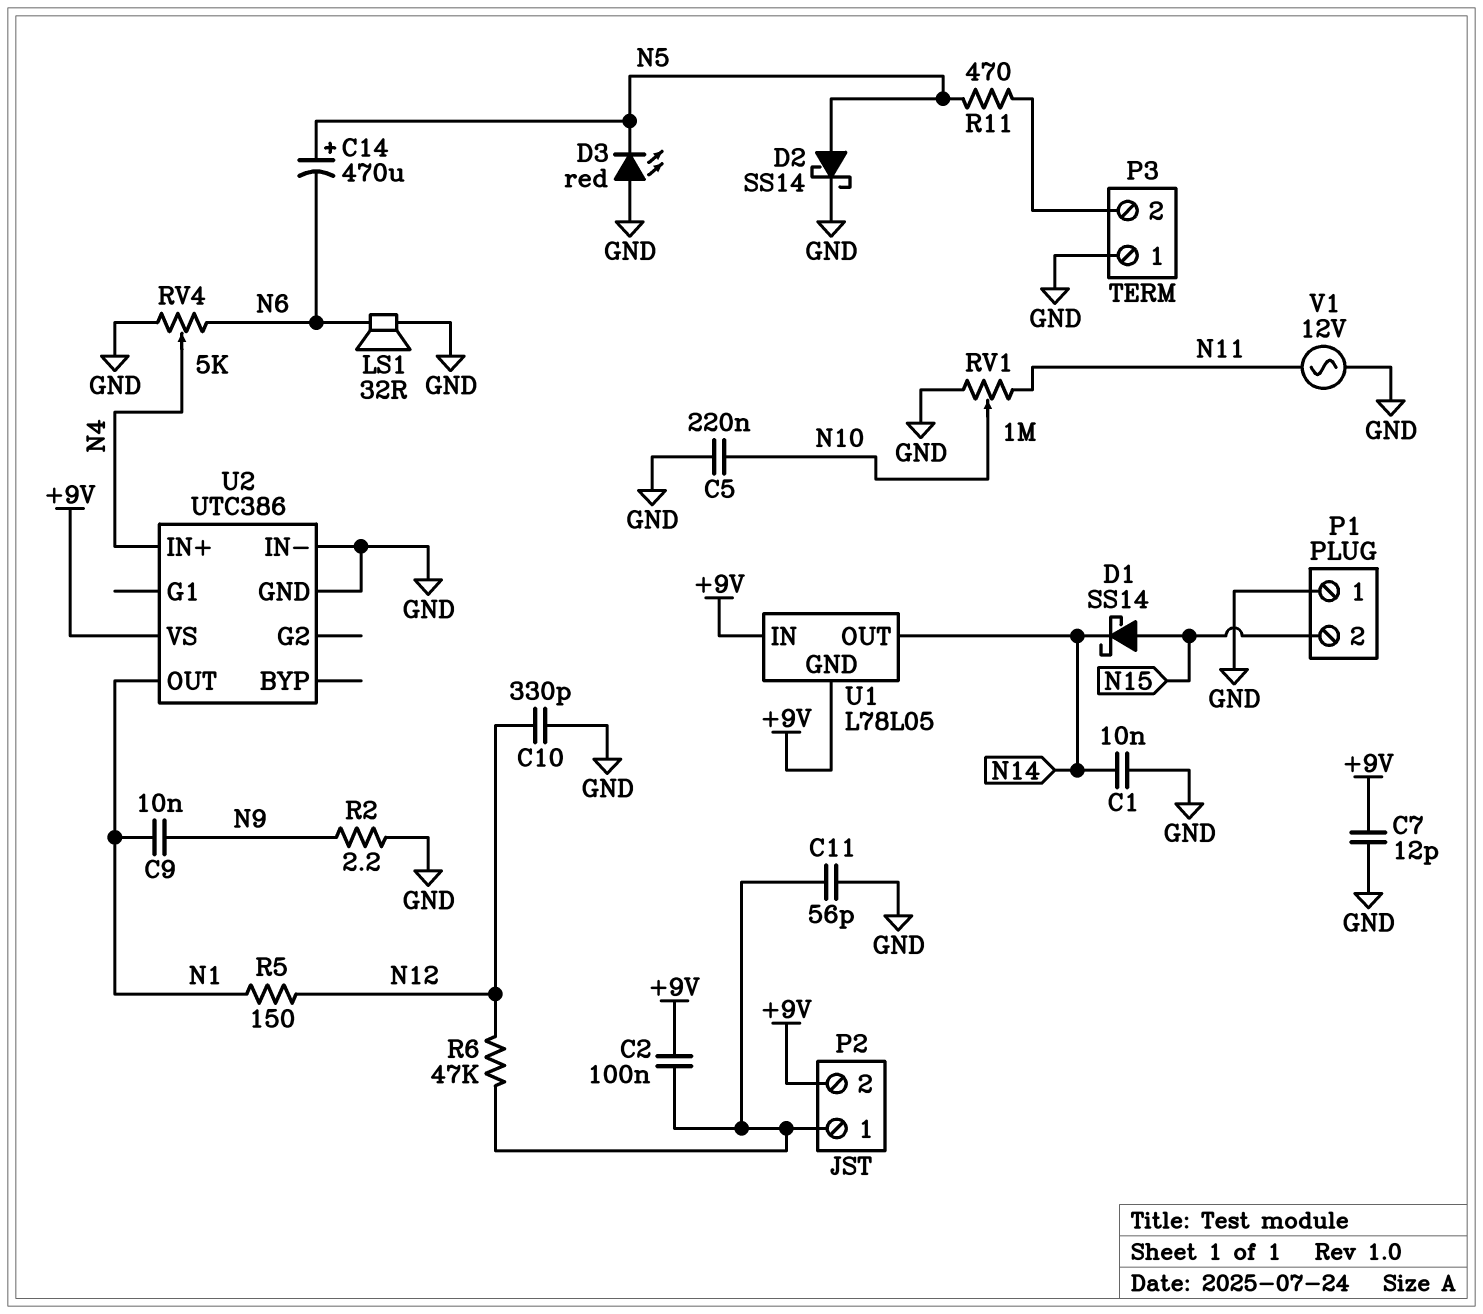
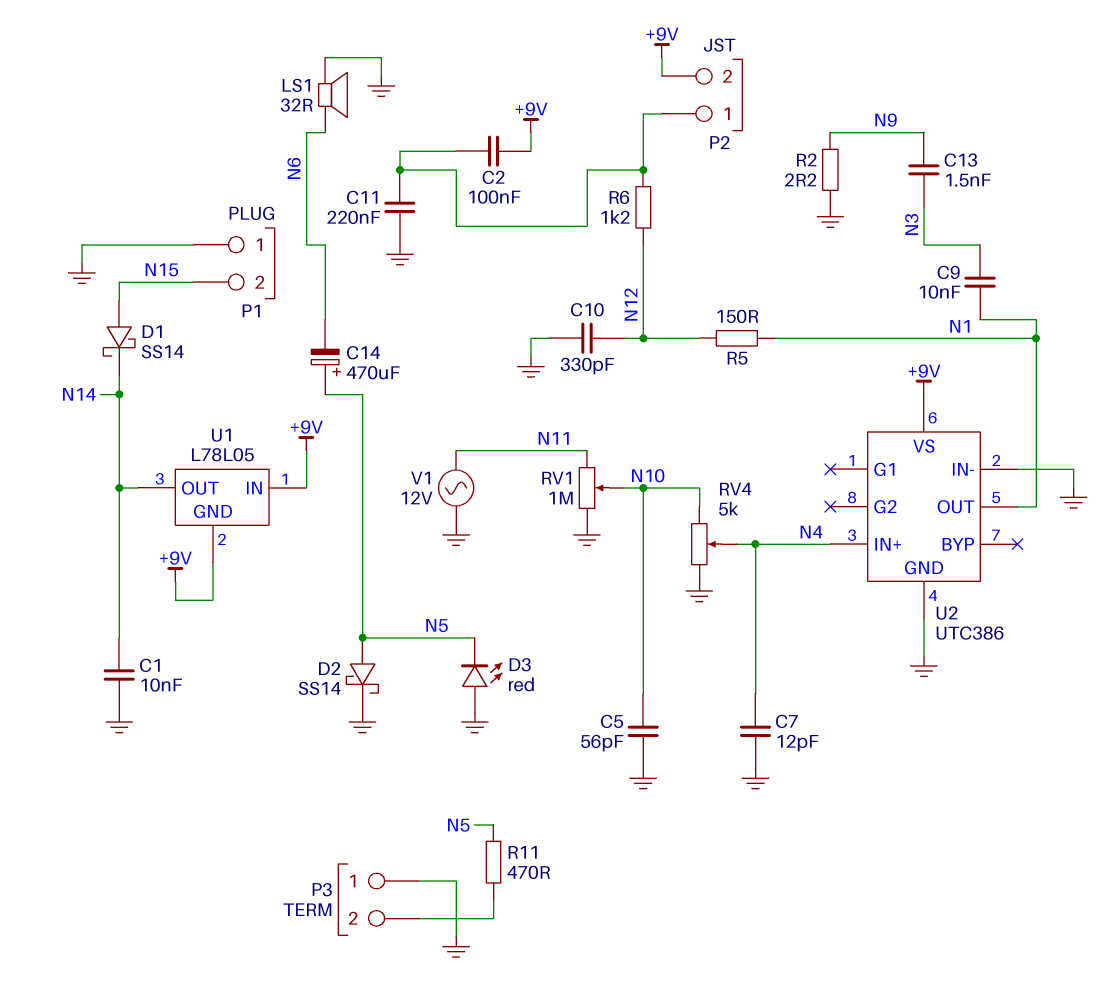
C5: 220nF (GND, N10) -> 56pF (GND, N10)
C7: 12pF (+9V, GND) -> 12pF (GND, N4)
C9: 10nF (N1, N9) -> 10nF (N1, N3)
C11: 56pF (GND, P2/1) -> 220nF (GND, P2/1)
C13: none -> 1.5nF (N3, N9)
R6: 47k (N12, P2/1) -> 1.2k (N12, P2/1)
RV4: 5k (GND, N6, wiper N4) -> 5k (GND, N10, wiper N4)

